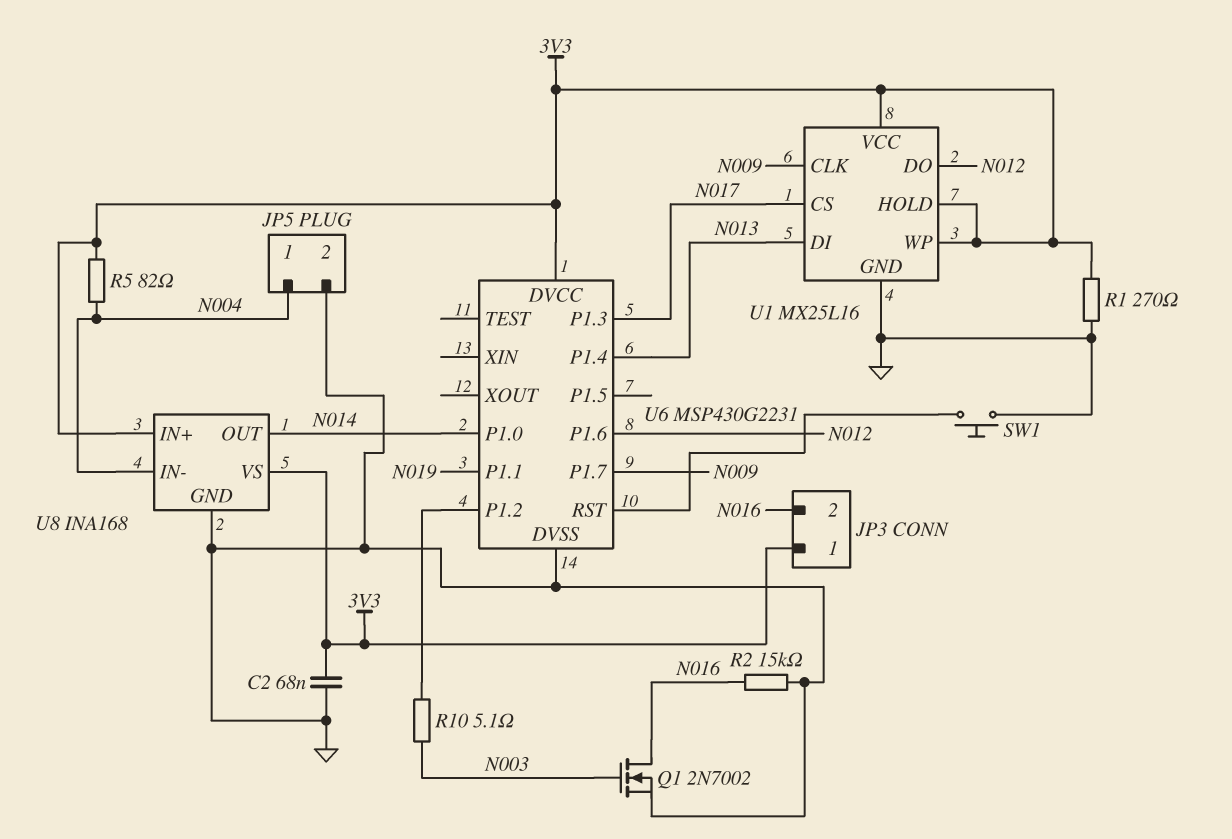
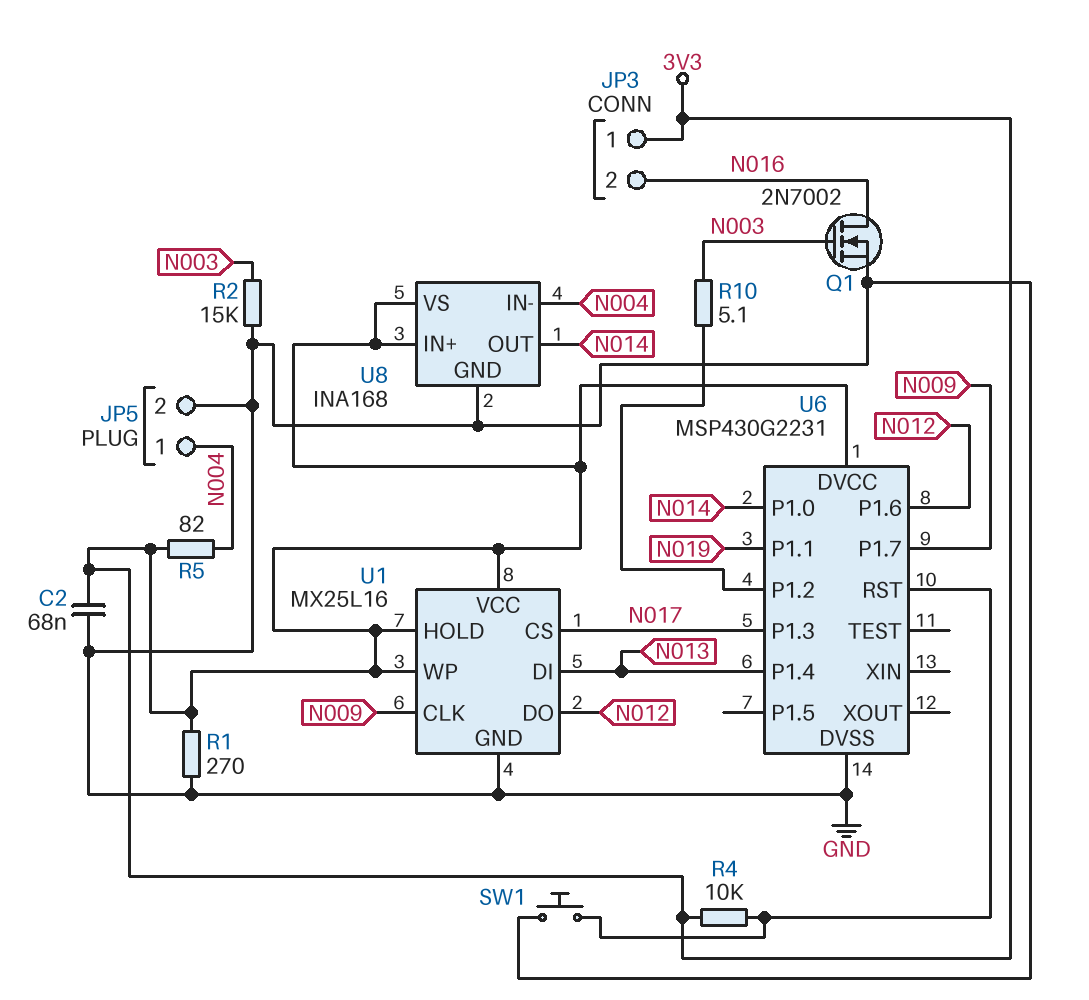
R2: 15k (GND, N016) -> 15k (GND, N003)
R4: none -> 10k (3V3, U6/RST)

